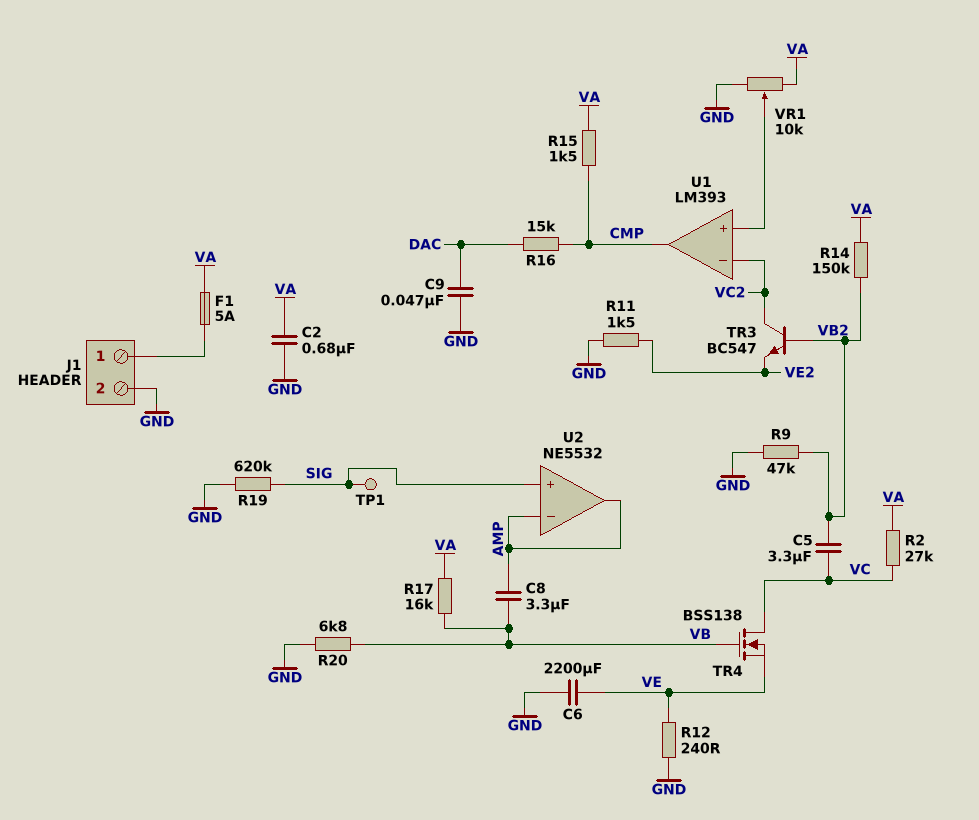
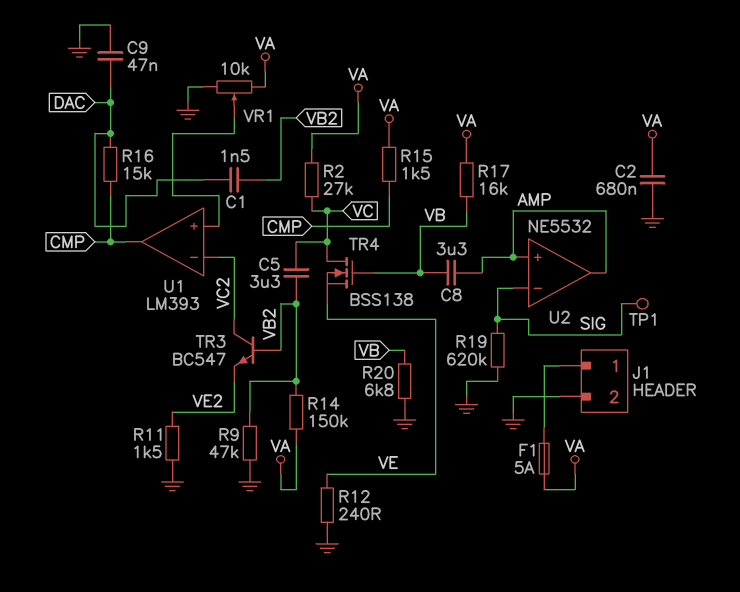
C1: none -> 1.5nF (DAC, VB2)
C6: 2200uF (GND, VE) -> none
U2 pin in+: SIG -> AMP
U2 pin in-: AMP -> SIG

